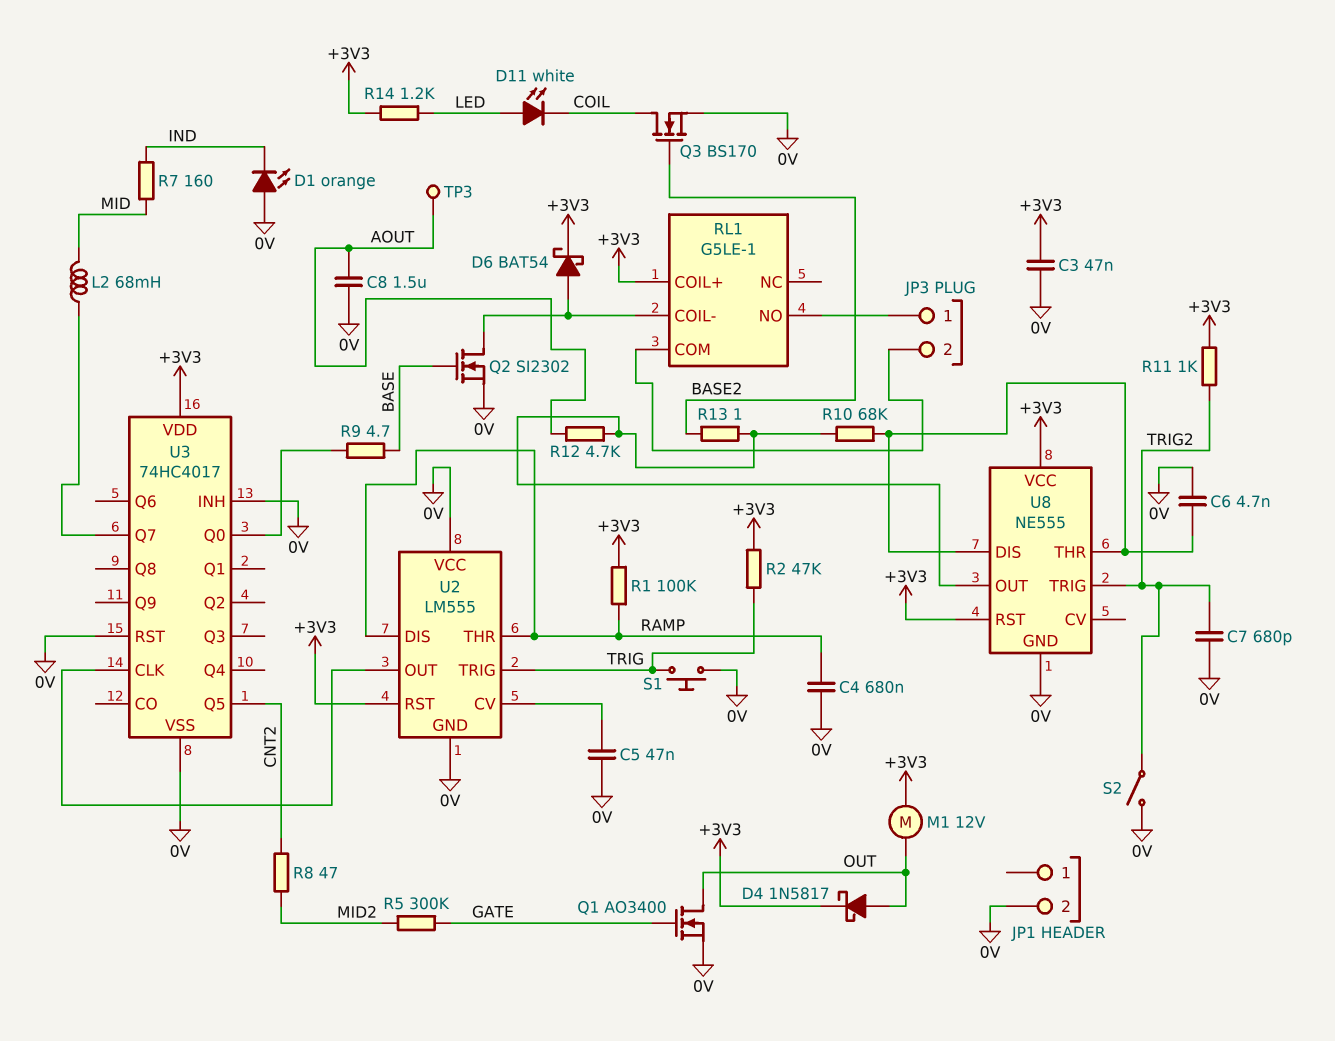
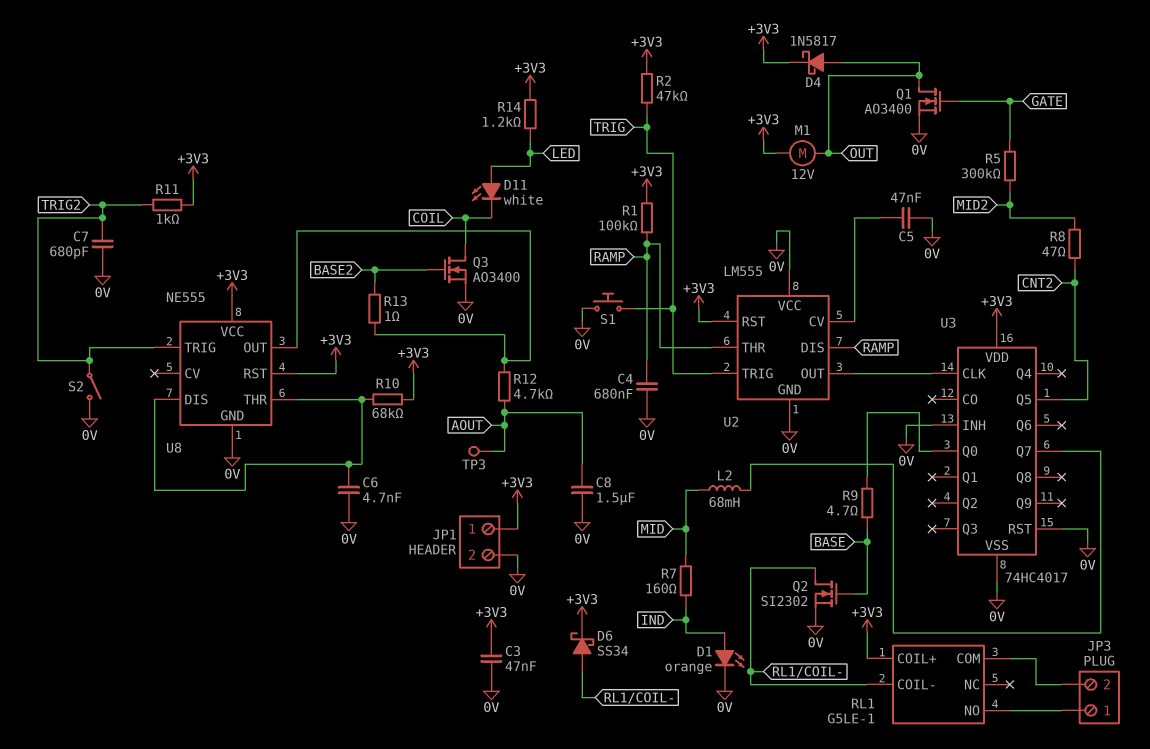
D1: LED orange (A 0V, K IND) -> LED orange (A IND, K 0V)
D6: schottky BAT54 (A RL1/COIL-, K +3V3) -> schottky SS34 (A RL1/COIL-, K +3V3)
JP1 pin 1: none -> +3V3
Q3: NMOS BS170 (G BASE2, D COIL, S 0V) -> NMOS AO3400 (G BASE2, D COIL, S 0V)
R10: 68k (U8/DIS, U8/OUT) -> 68k (+3V3, U8/DIS)

